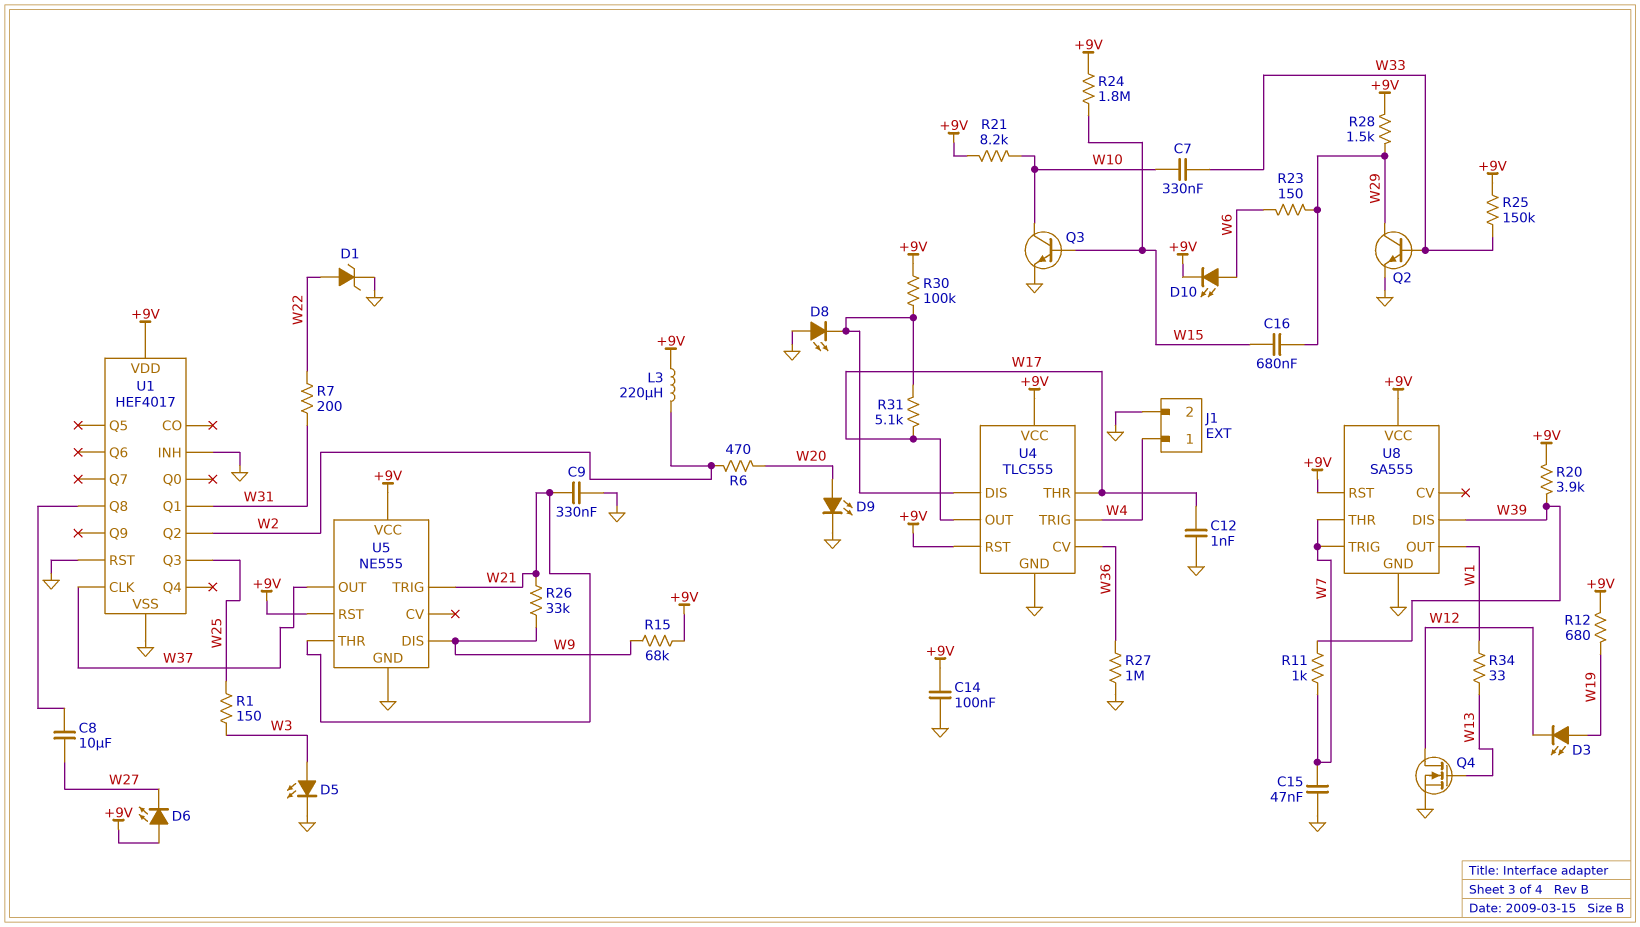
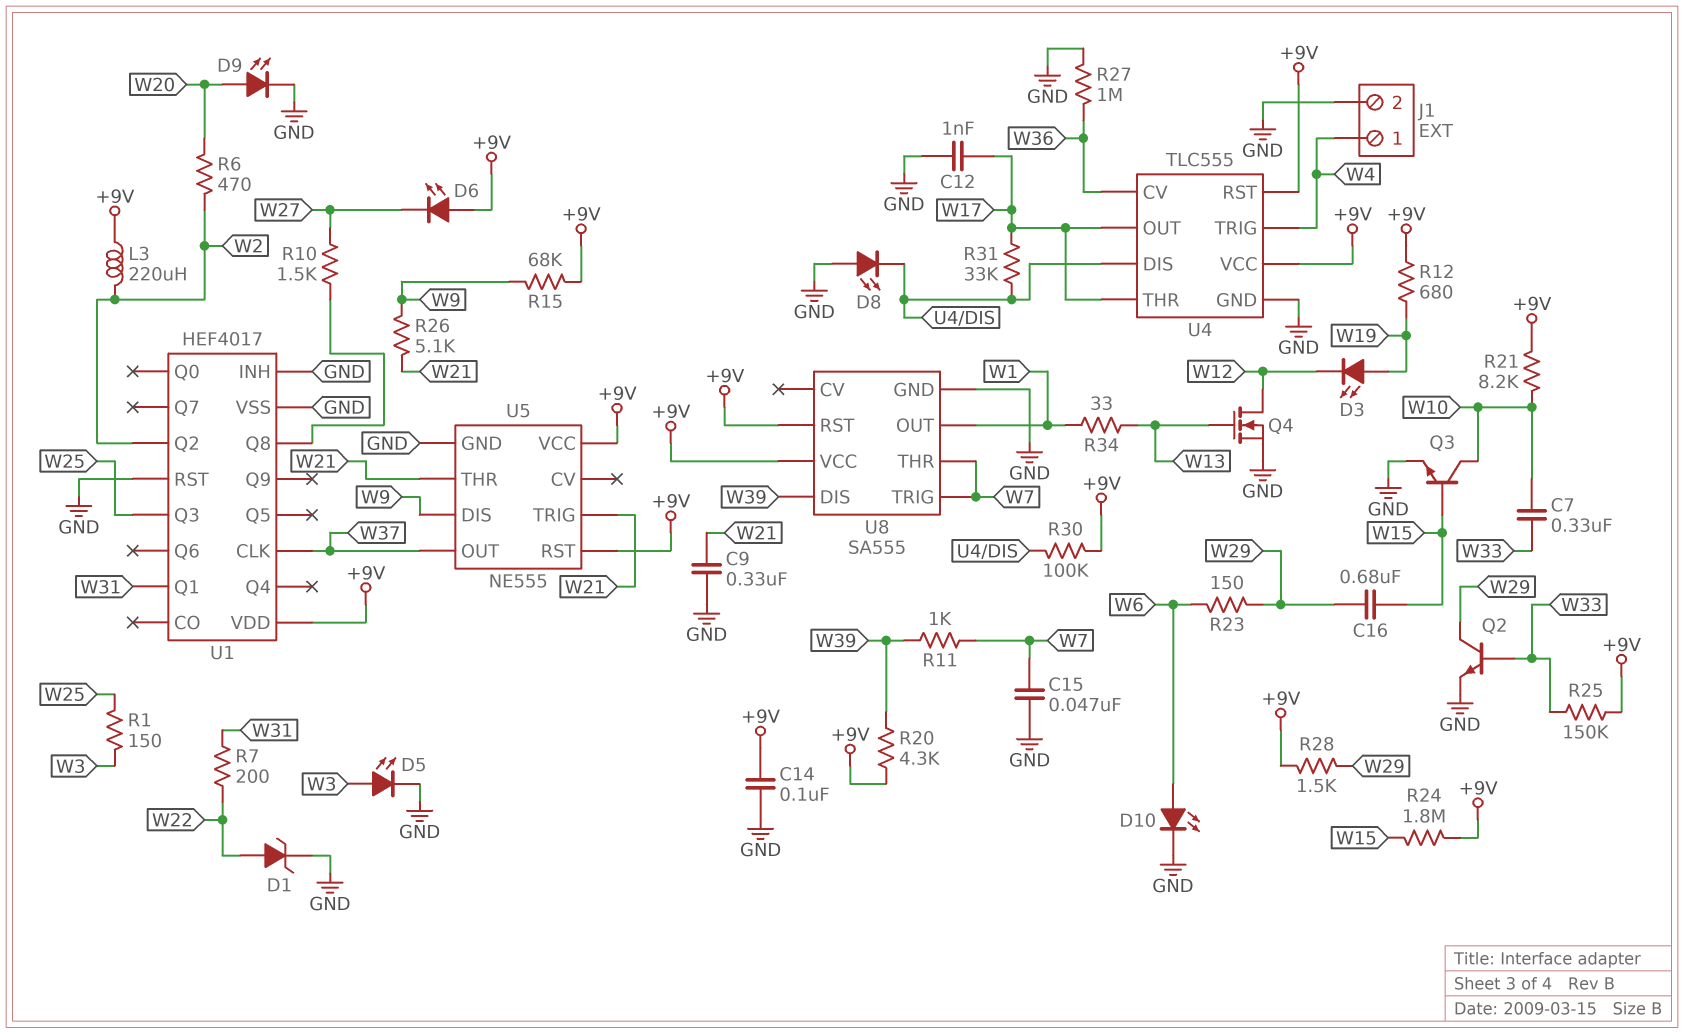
C8: 10uF (U1/Q8, W27) -> none
D10: LED (A W6, K +9V) -> LED (A W6, K GND)
R10: none -> 1.5k (U1/Q8, W27)
R20: 3.9k (+9V, W39) -> 4.3k (+9V, W39)
R26: 33k (W9, W21) -> 5.1k (W9, W21)
R31: 5.1k (U4/DIS, W17) -> 33k (U4/DIS, W17)

